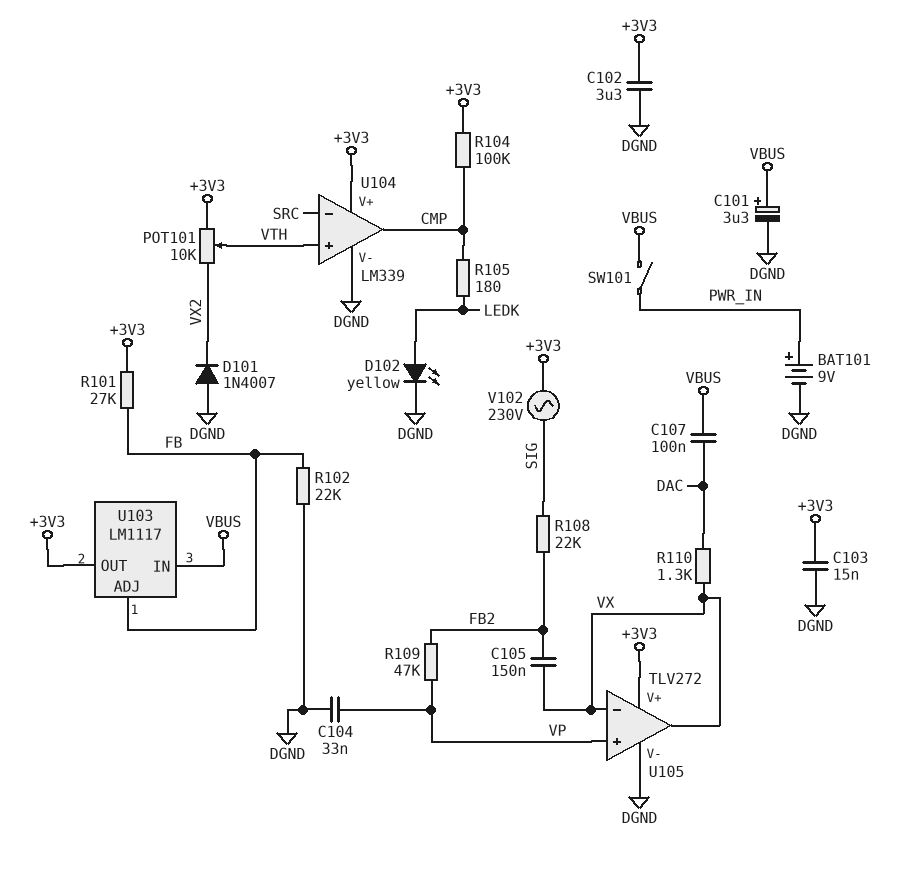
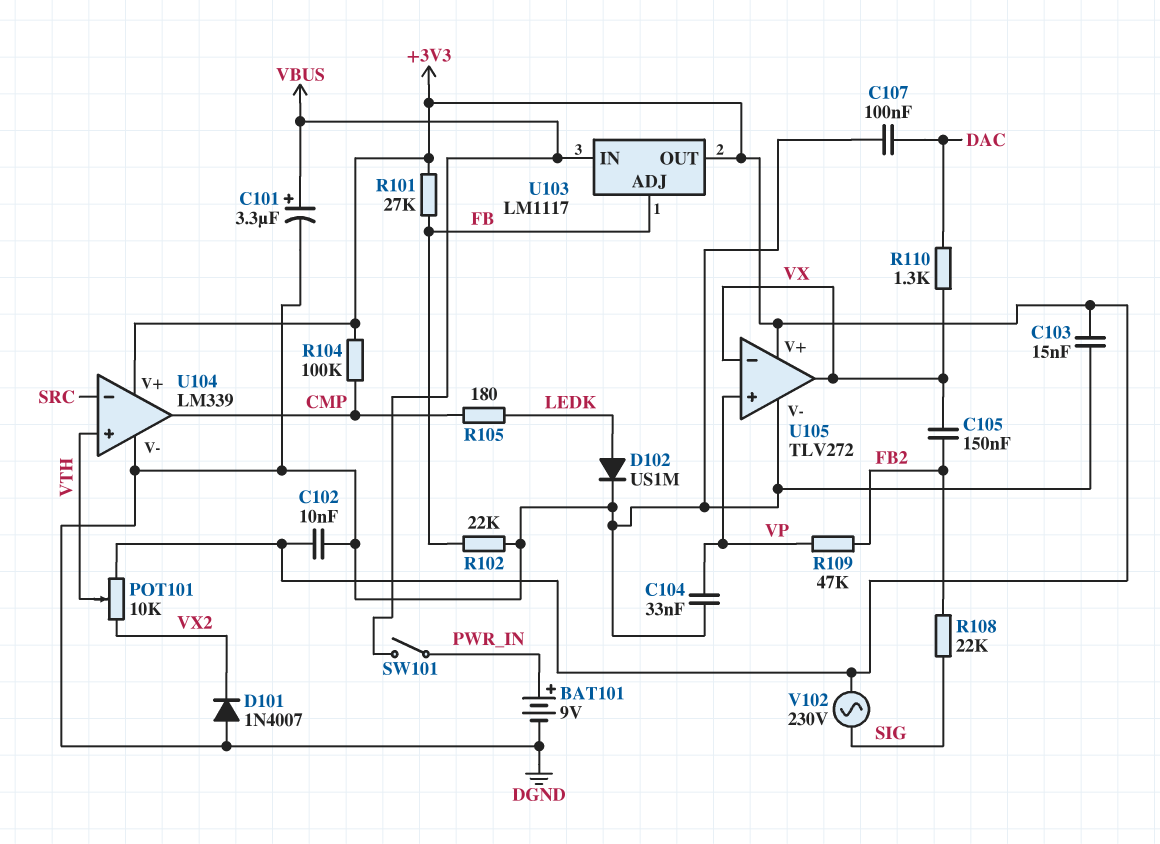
C102: 3.3uF (+3V3, DGND) -> 10nF (+3V3, DGND)
C107: 100nF (DAC, VBUS) -> 100nF (DAC, DGND)
D102: LED yellow (A LEDK, K DGND) -> diode US1M (A LEDK, K DGND)

